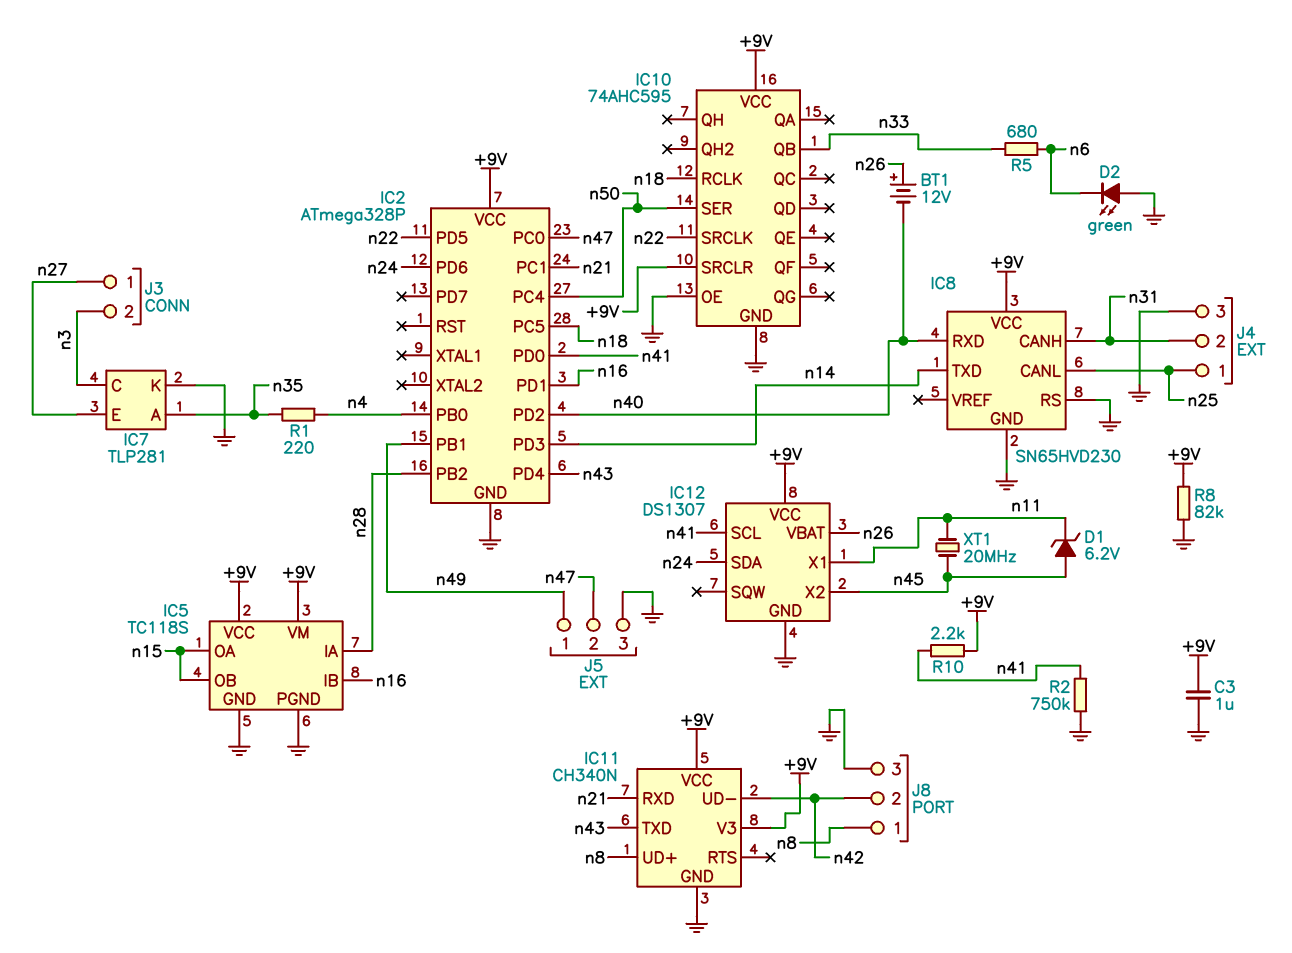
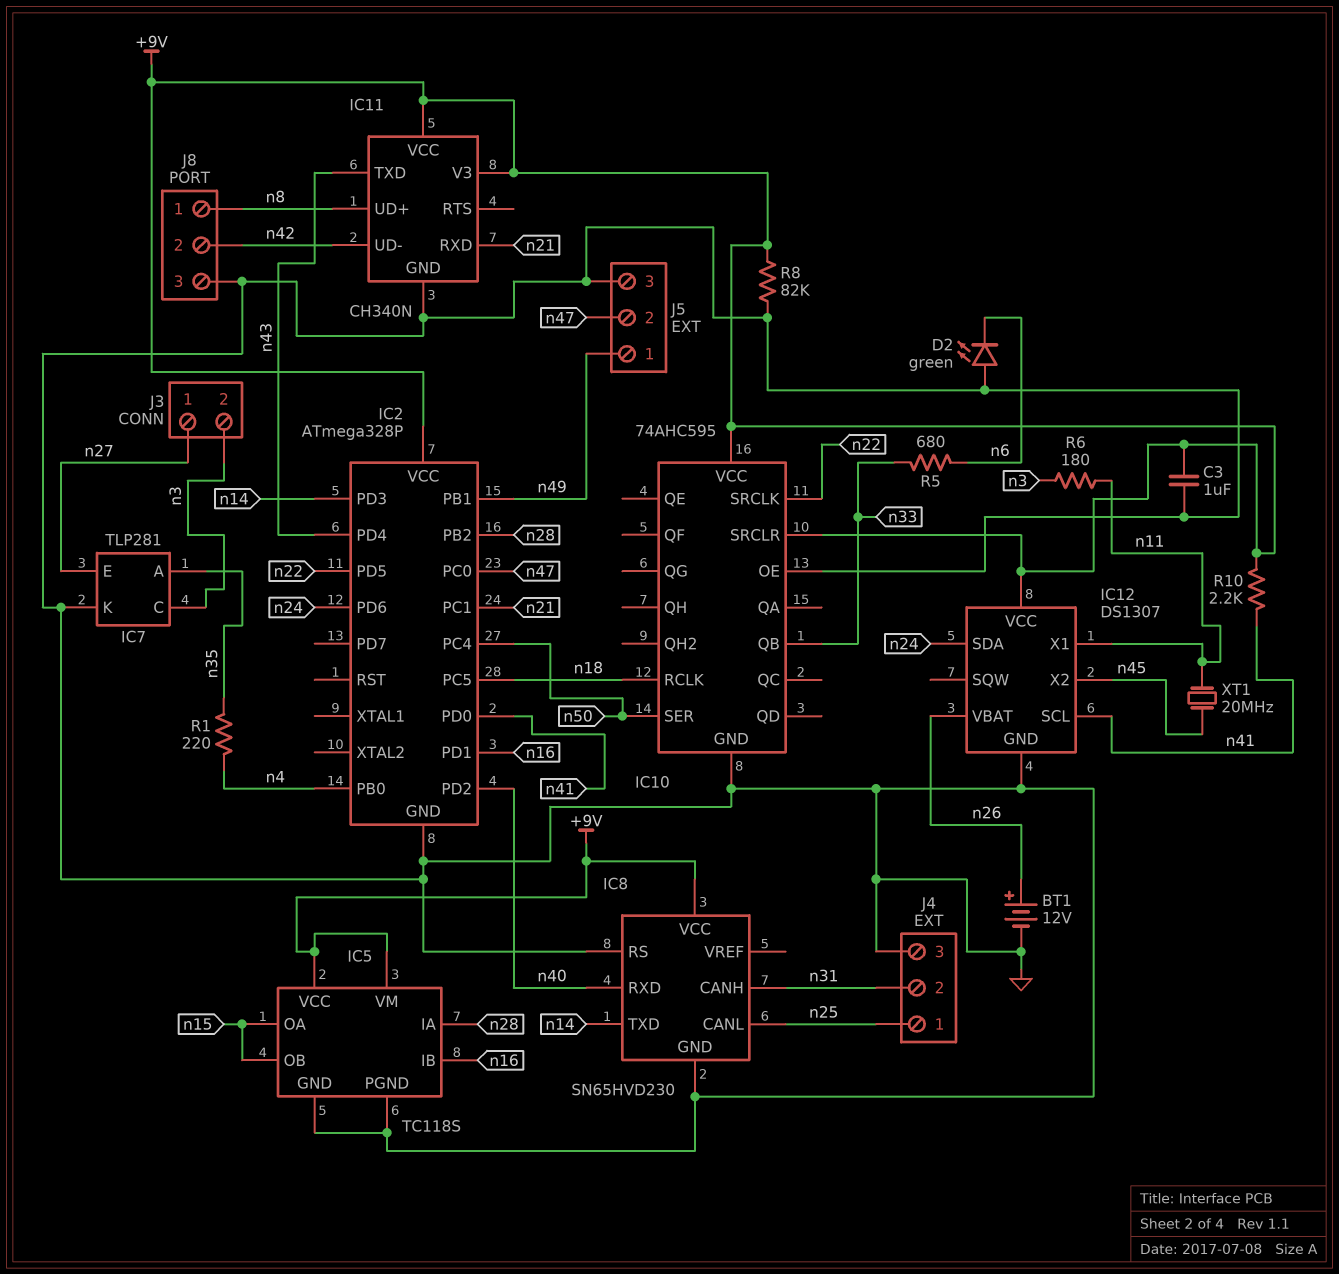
BT1: 12V (plus n26, minus n40) -> 12V (plus n26, minus GND)
D1: zener 6.2V (A n45, K n11) -> none
R2: 750k (GND, n41) -> none
R6: none -> 180 (n3, n11)

